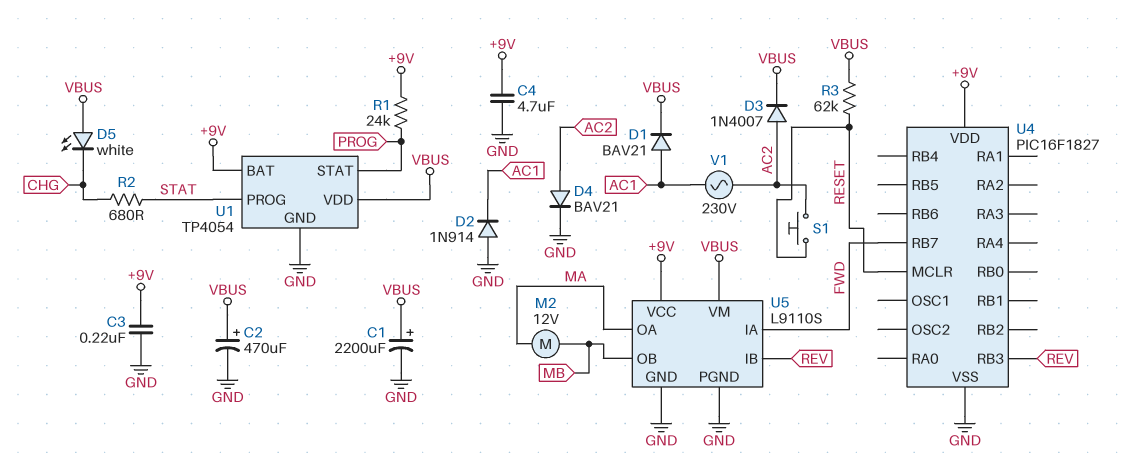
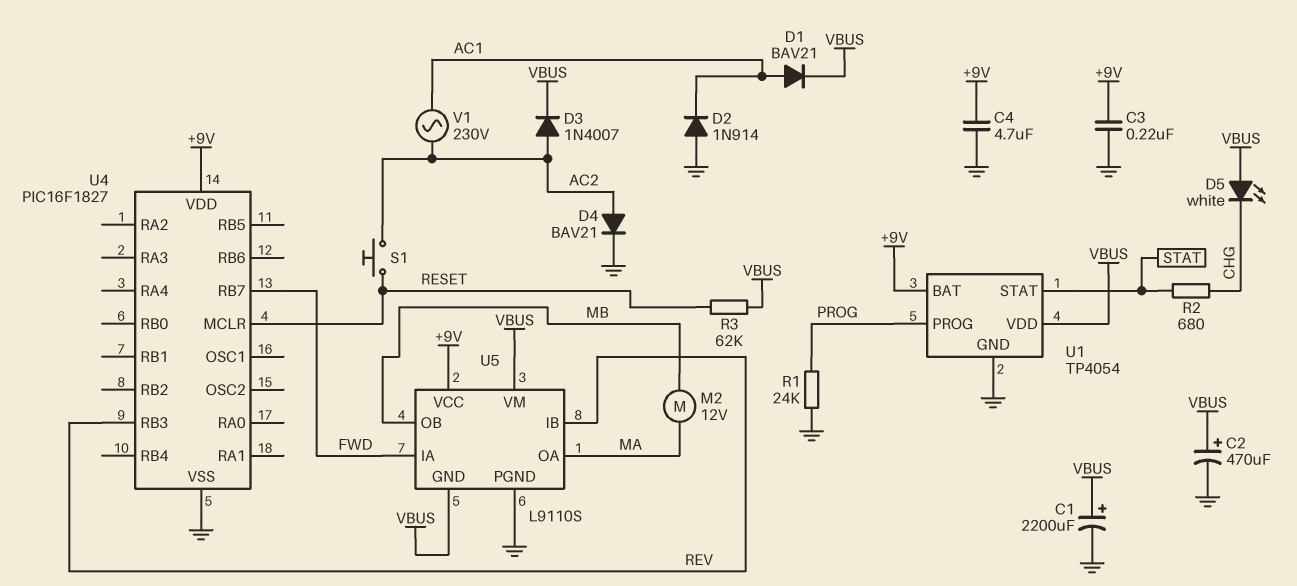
R1: 24k (+9V, PROG) -> 24k (GND, PROG)
U1 pin PROG: STAT -> PROG
U1 pin STAT: PROG -> STAT
U5 pin GND: GND -> VBUS

